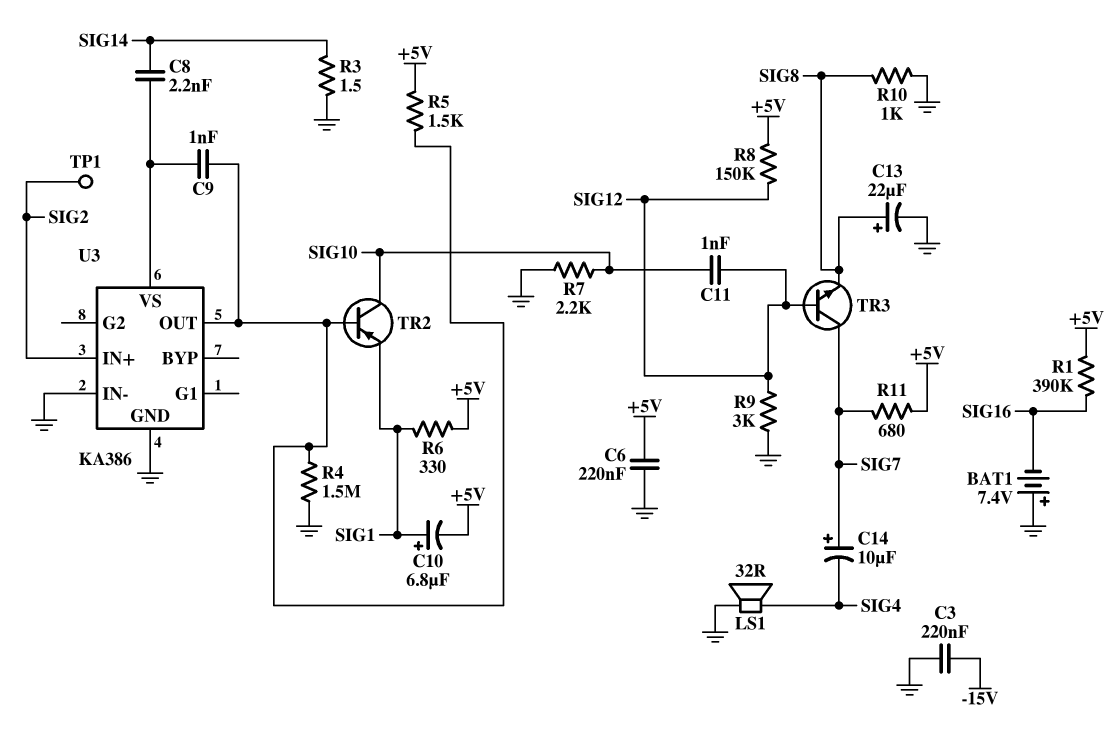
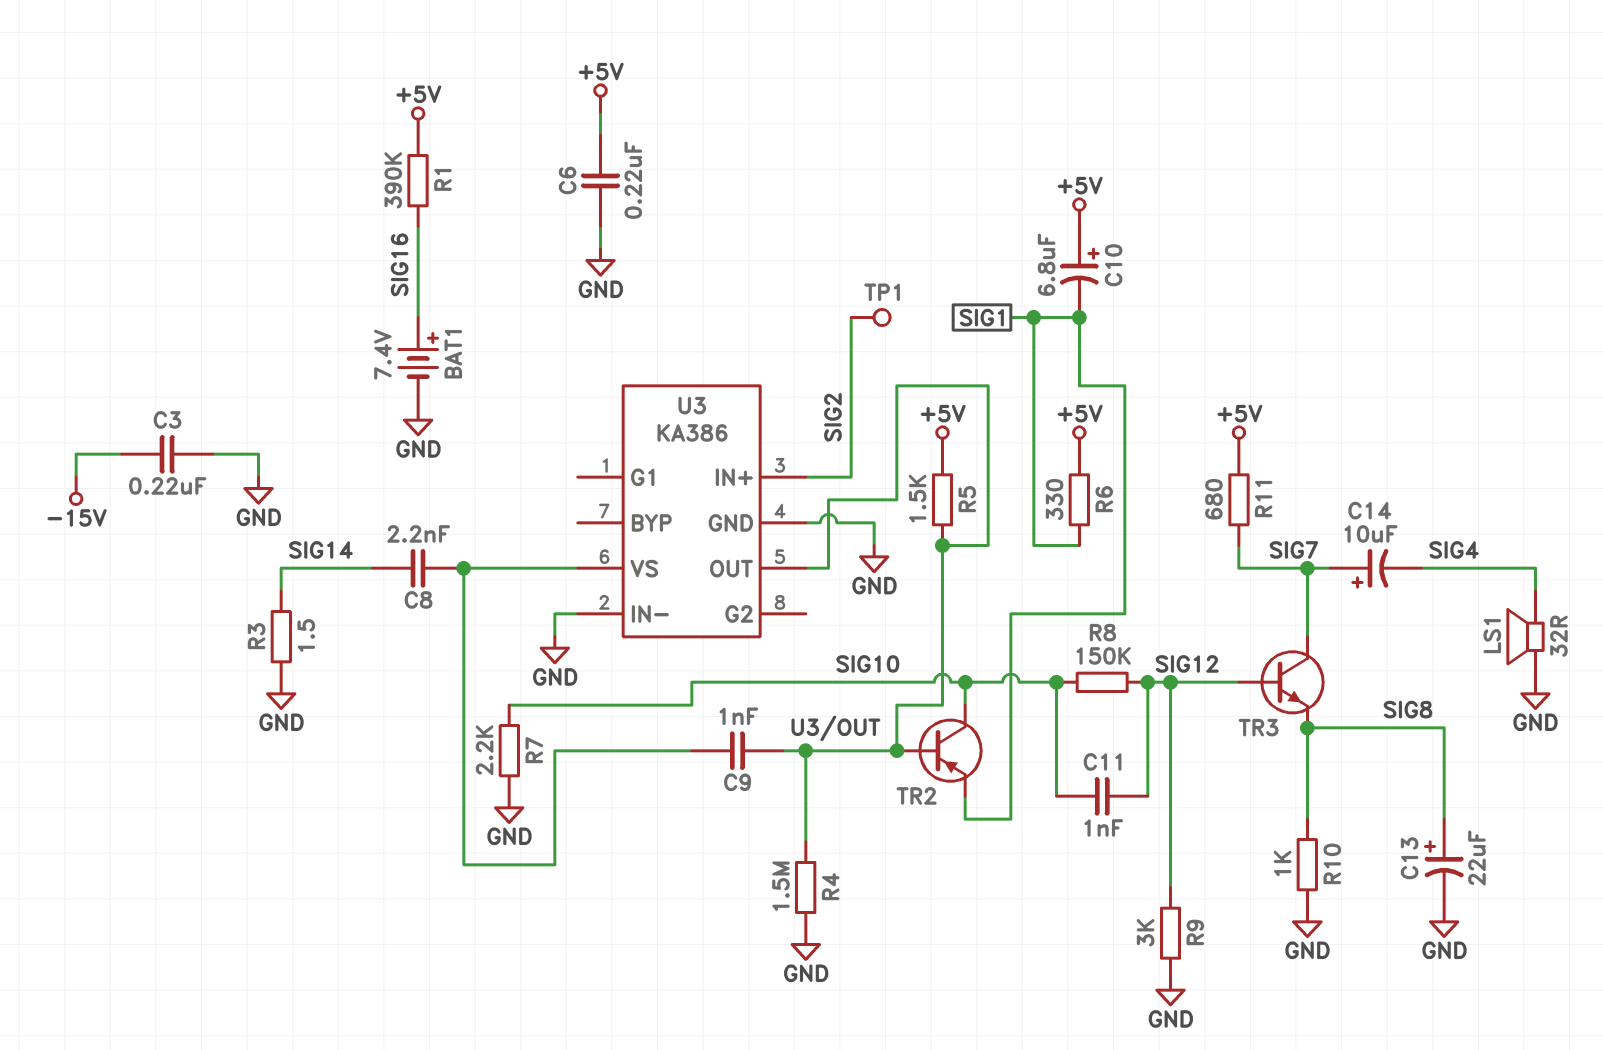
BAT1: 7.4V (plus GND, minus SIG16) -> 7.4V (plus SIG16, minus GND)
C10: 6.8uF (plus SIG1, minus +5V) -> 6.8uF (plus +5V, minus SIG1)
R8: 150k (+5V, SIG12) -> 150k (SIG10, SIG12)

